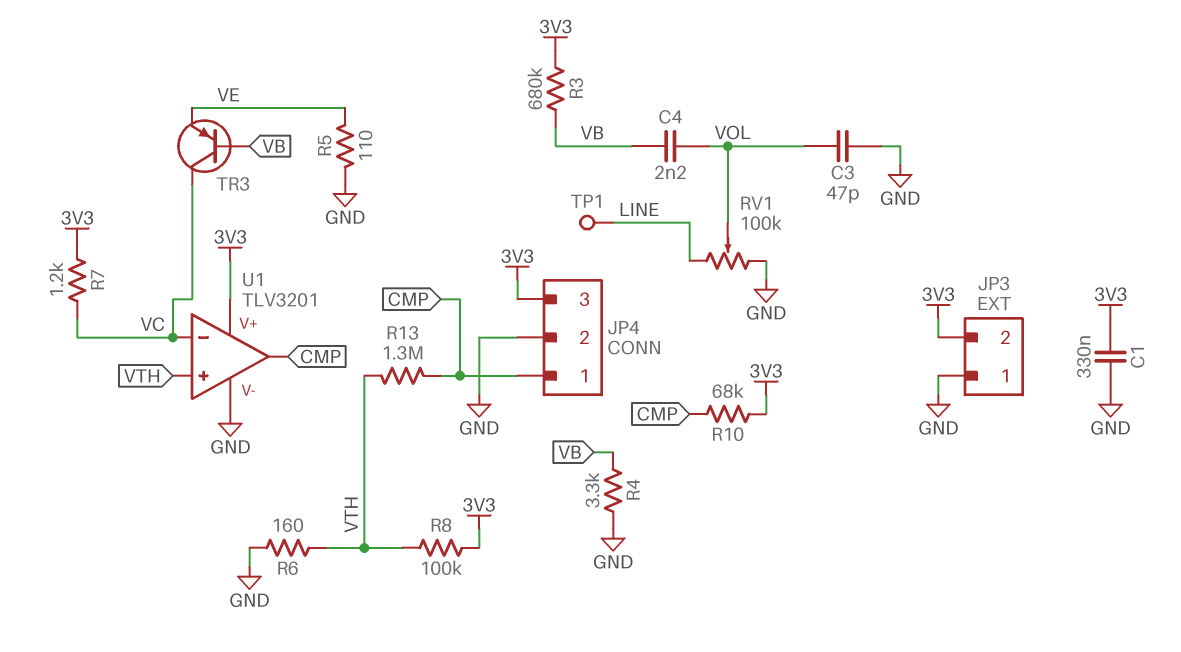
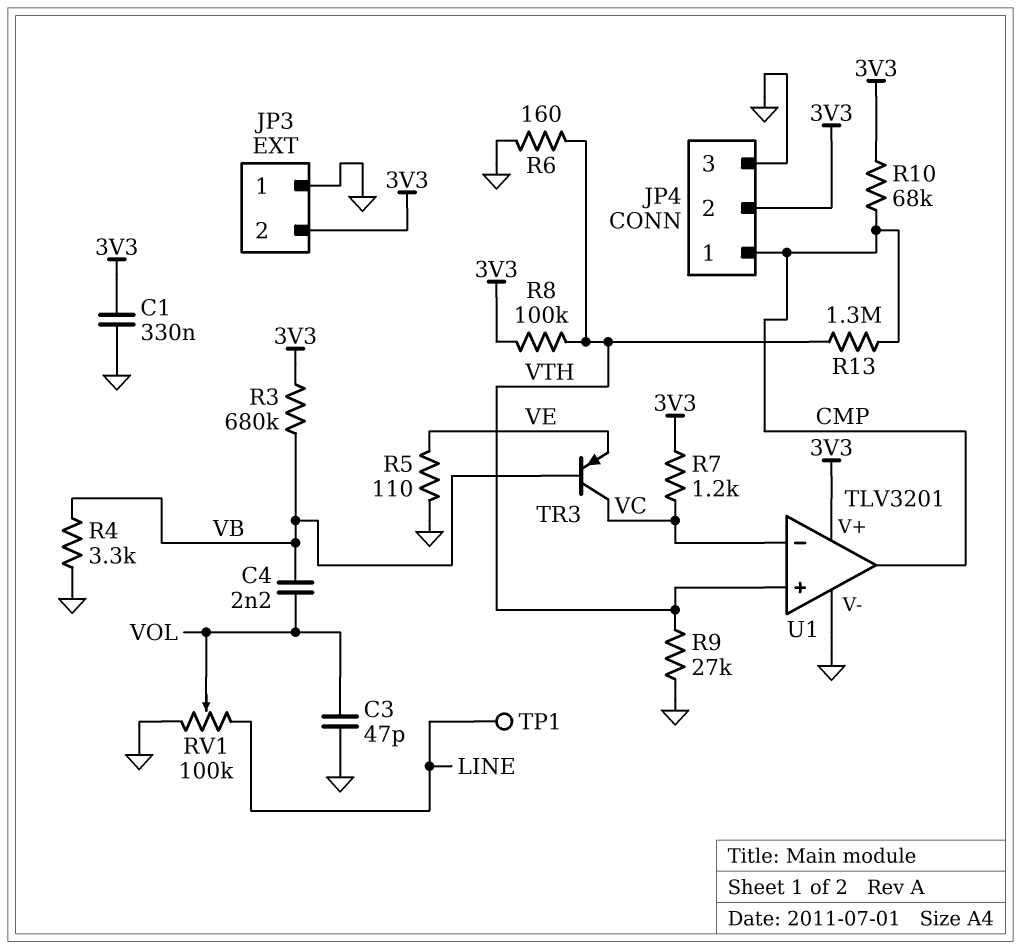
JP4 pin 2: GND -> 3V3
JP4 pin 3: 3V3 -> GND
R9: none -> 27k (GND, VTH)

